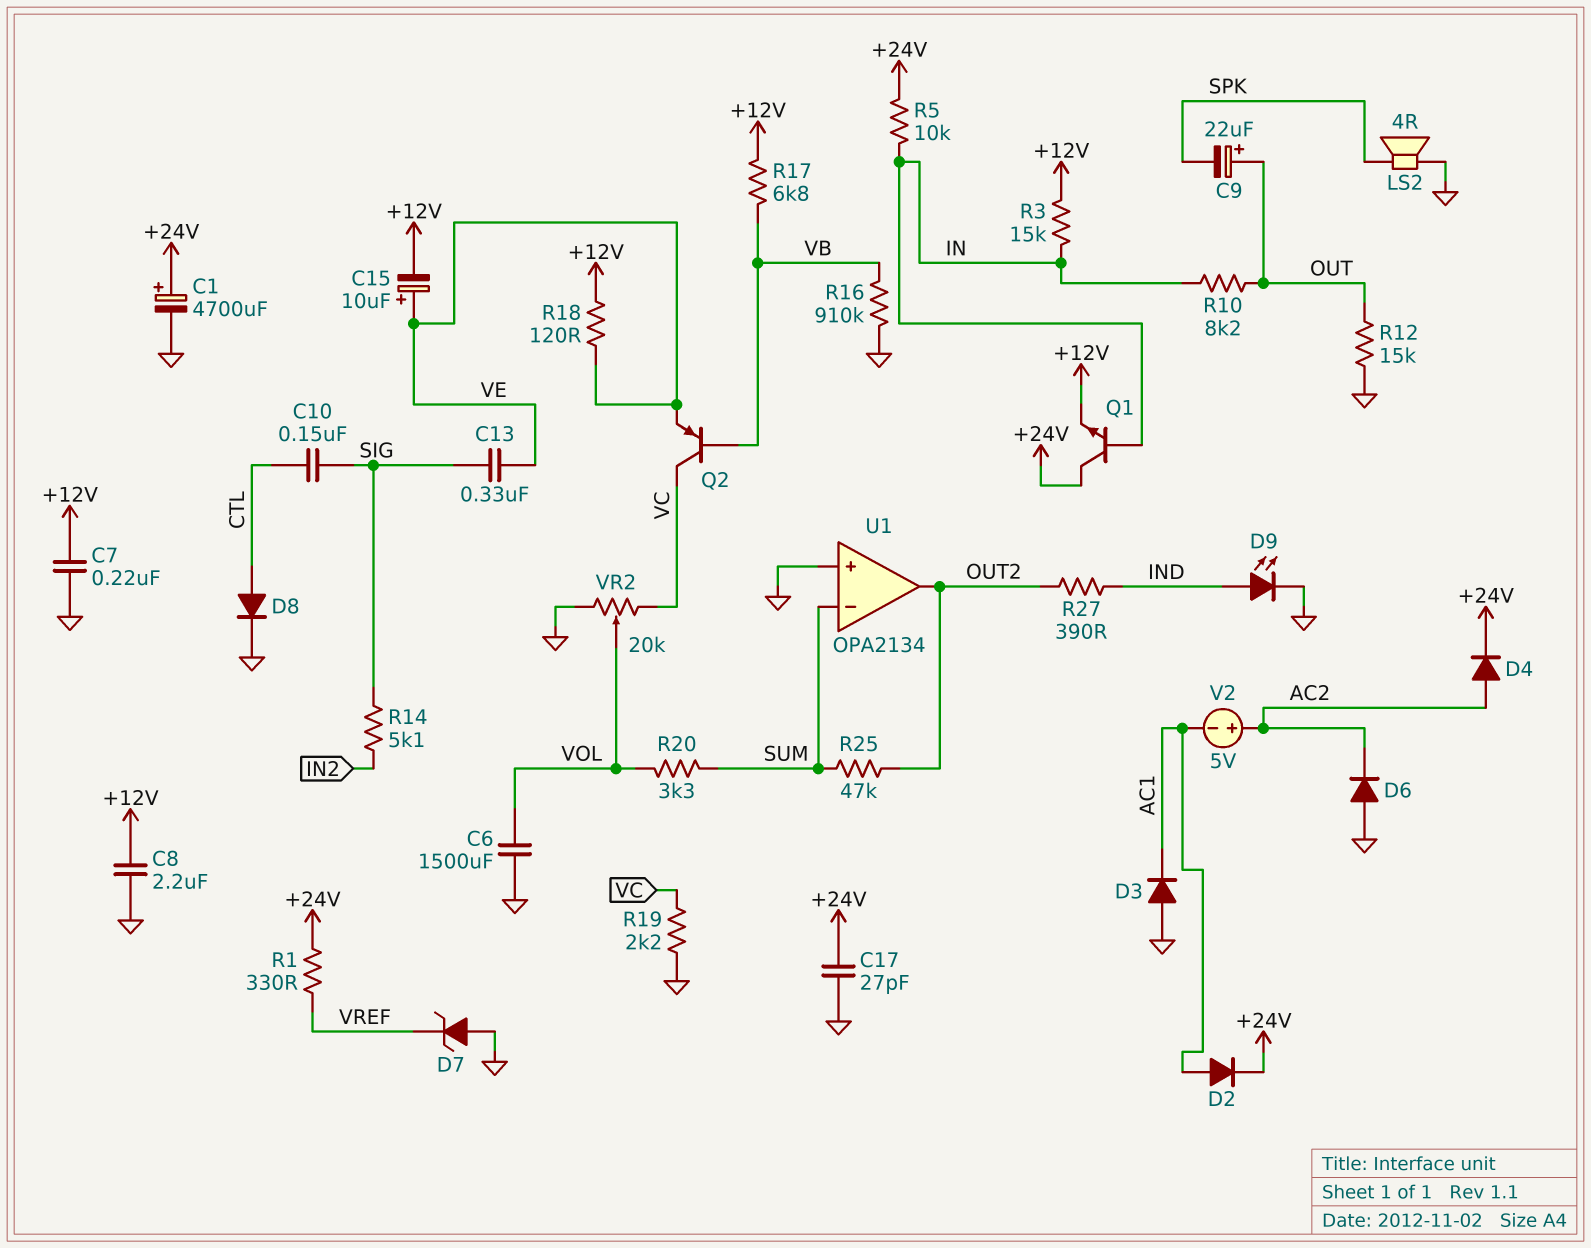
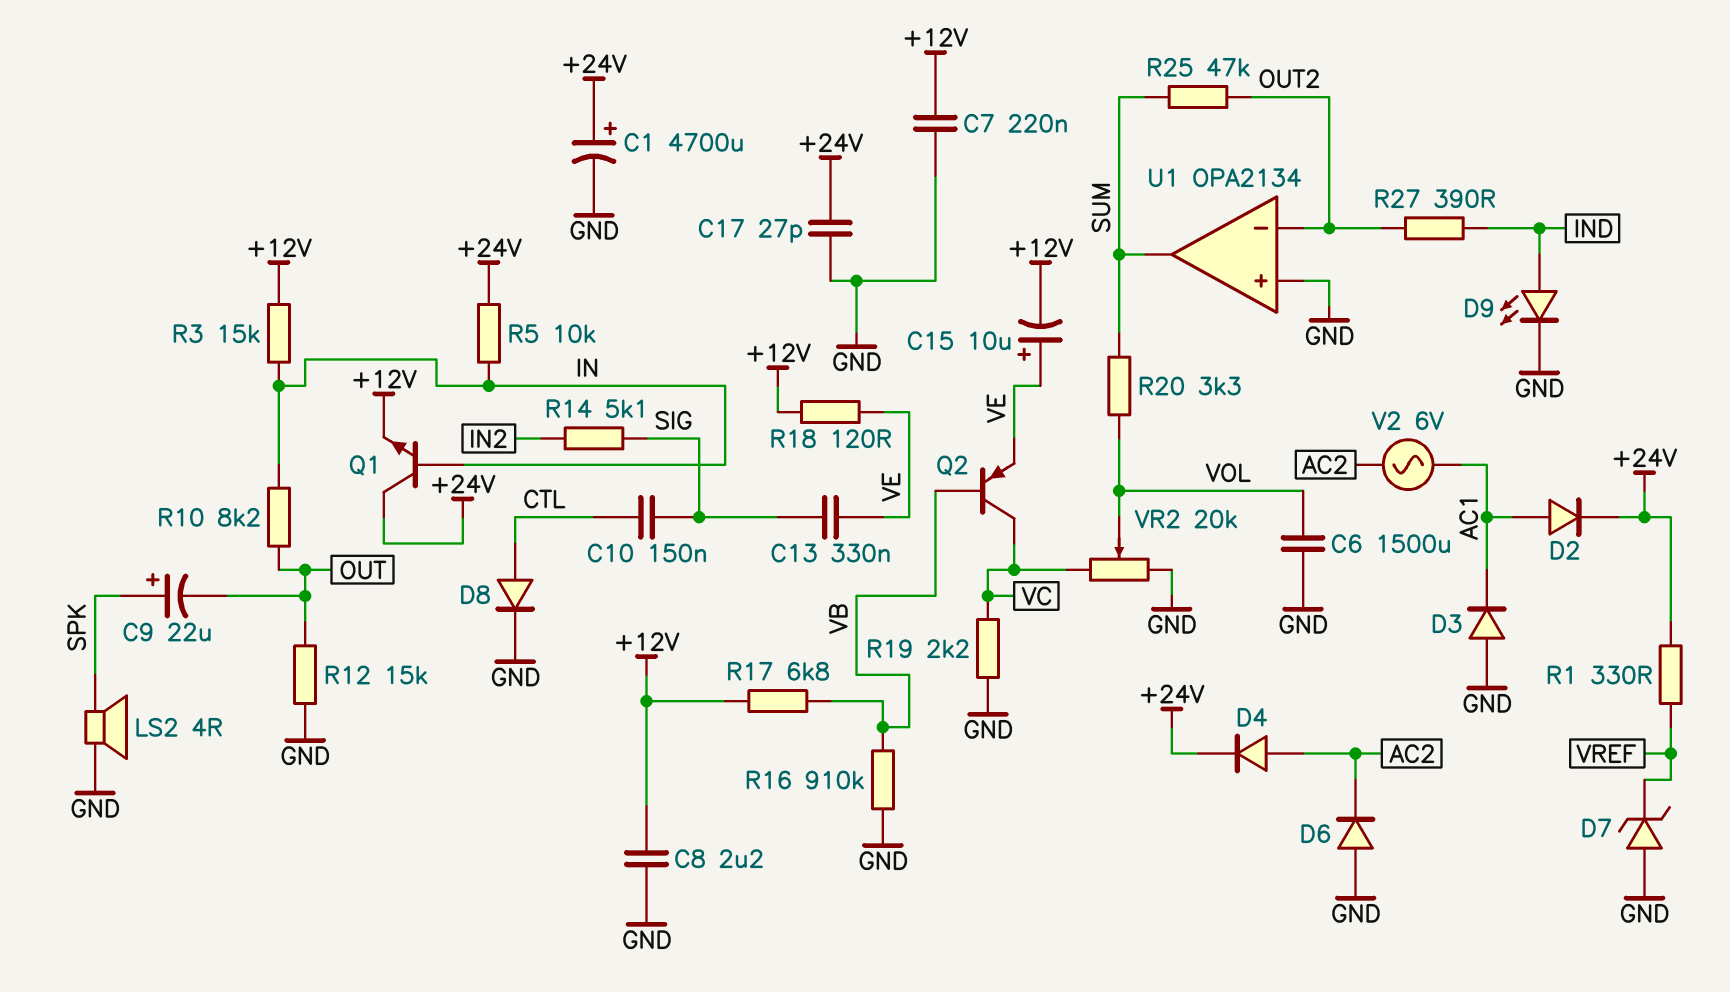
C9: 22uF (plus OUT, minus SPK) -> 22uF (plus SPK, minus OUT)
U1 pin in-: SUM -> OUT2
U1 pin out: OUT2 -> SUM
V2: 5V (plus AC2, minus AC1) -> AC 6V (AC1, AC2)

